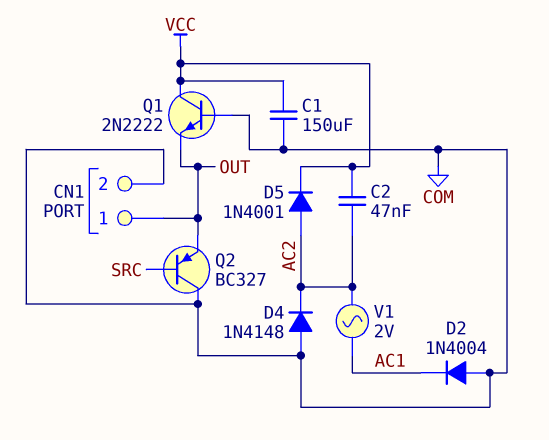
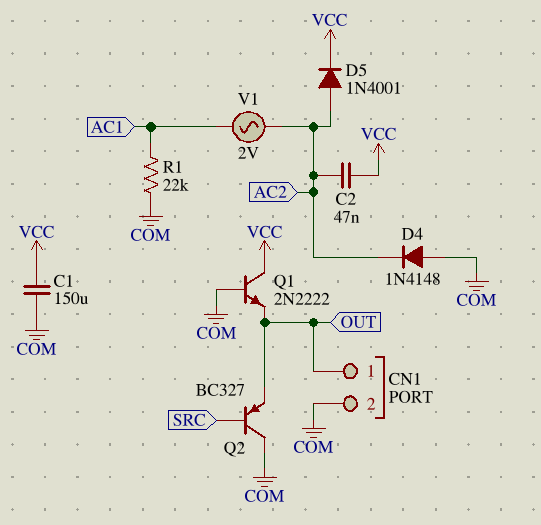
D2: diode 1N4004 (A COM, K AC1) -> none
R1: none -> 22k (AC1, COM)

